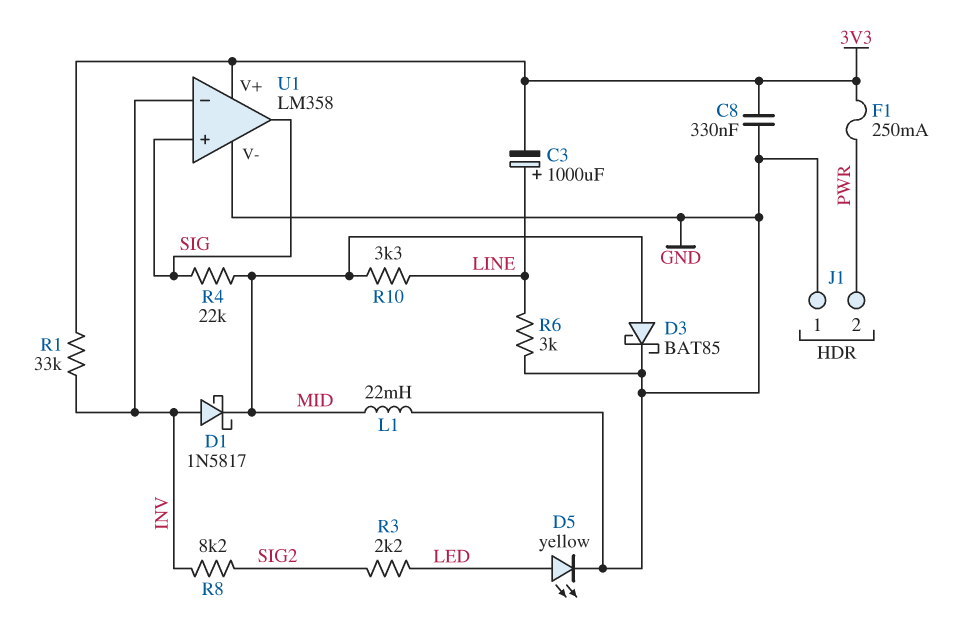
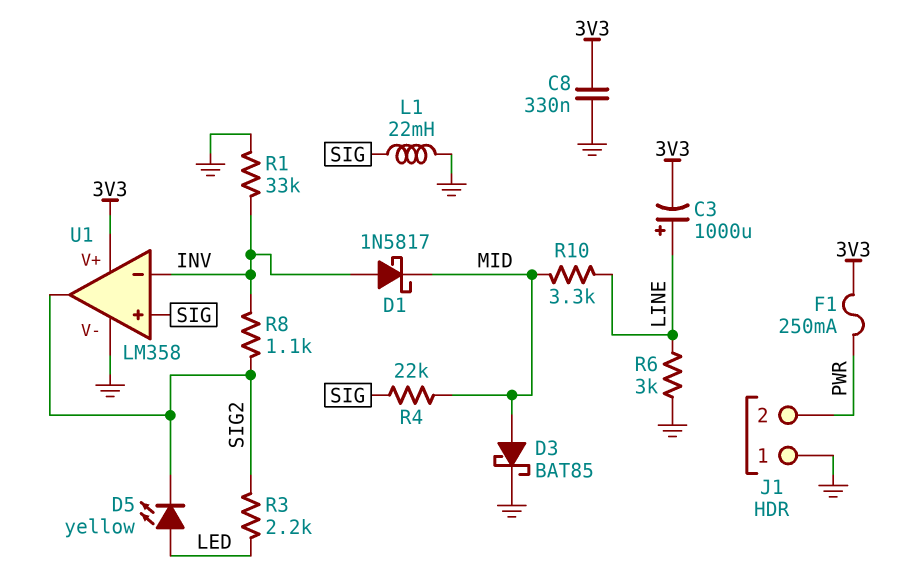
D5: LED yellow (A LED, K GND) -> LED yellow (A LED, K SIG2)
L1: 22mH (GND, MID) -> 22mH (GND, SIG)
R1: 33k (3V3, INV) -> 33k (GND, INV)
R8: 8.2k (INV, SIG2) -> 1.1k (INV, SIG2)
U1 pin out: SIG -> SIG2

